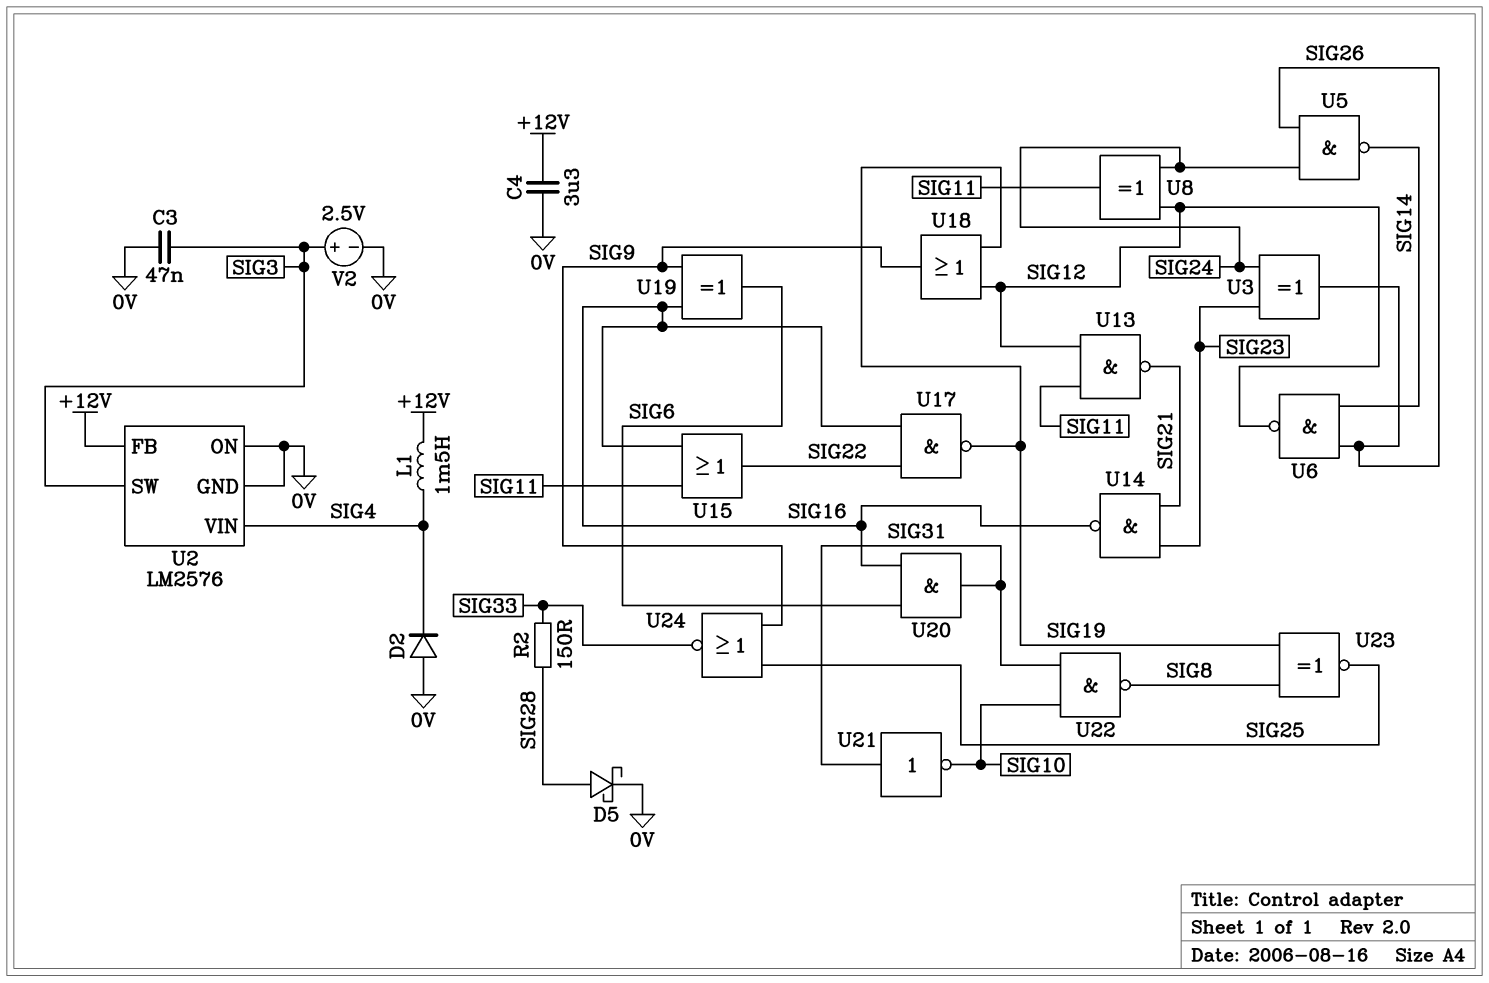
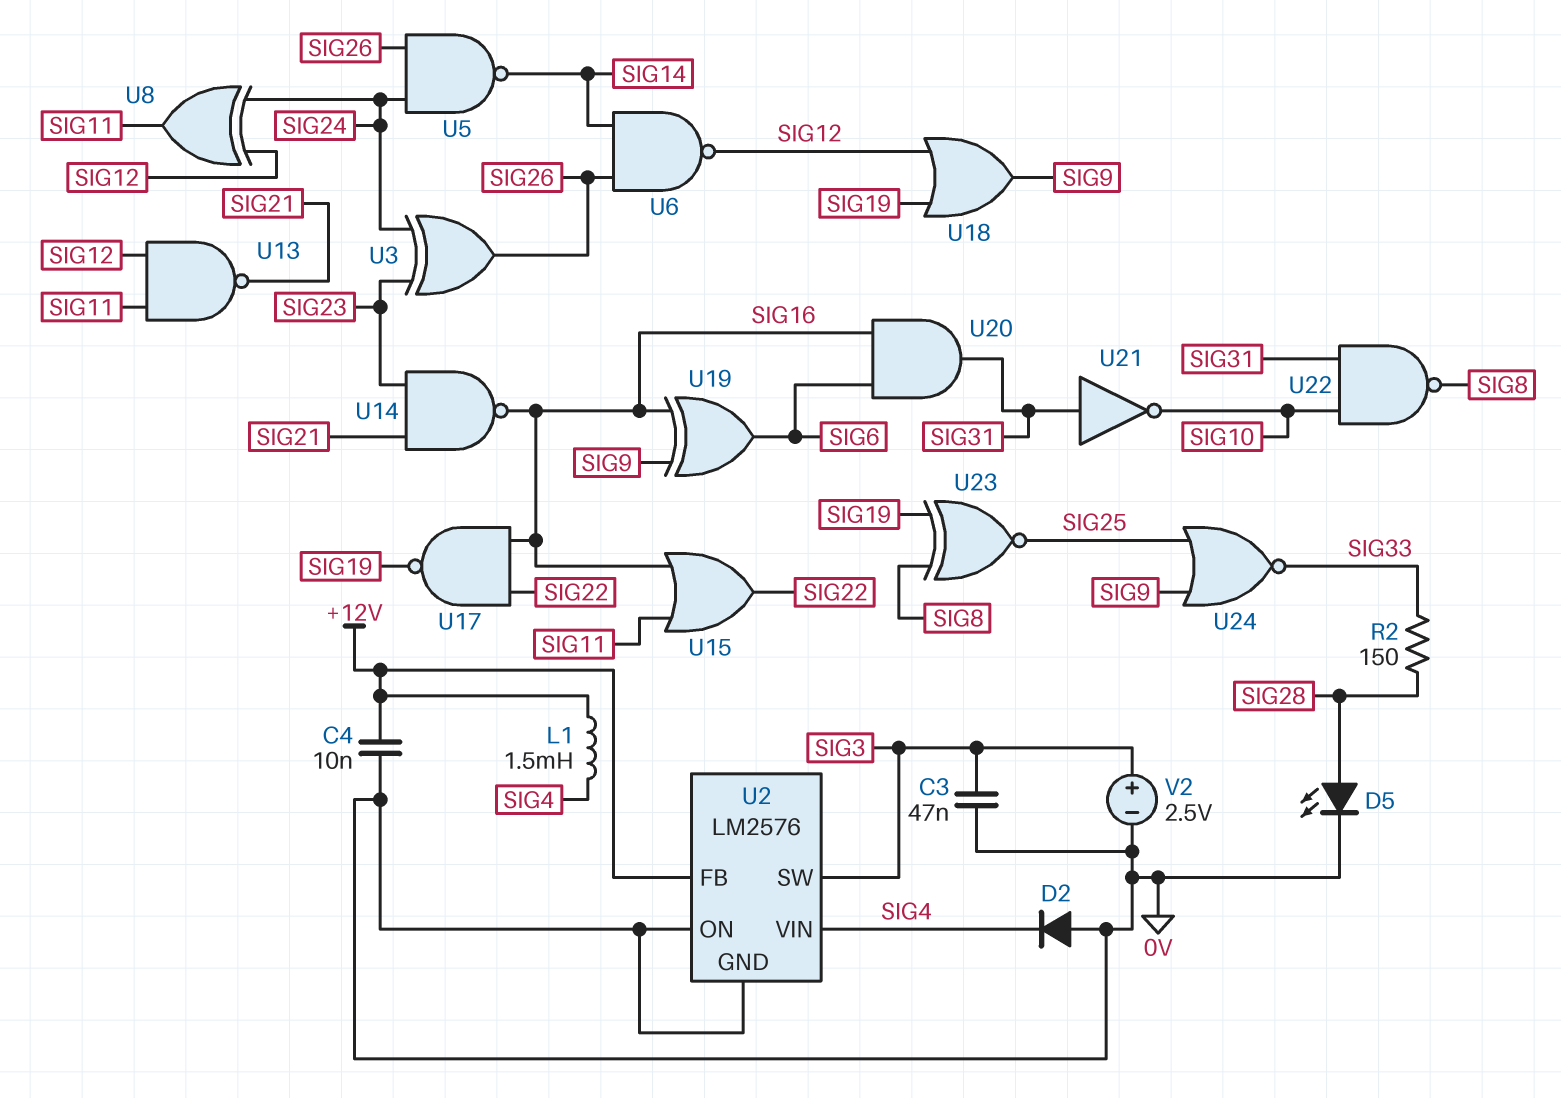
C4: 3.3uF (+12V, 0V) -> 10nF (+12V, 0V)
D5: schottky (A SIG28, K 0V) -> LED (A SIG28, K 0V)

